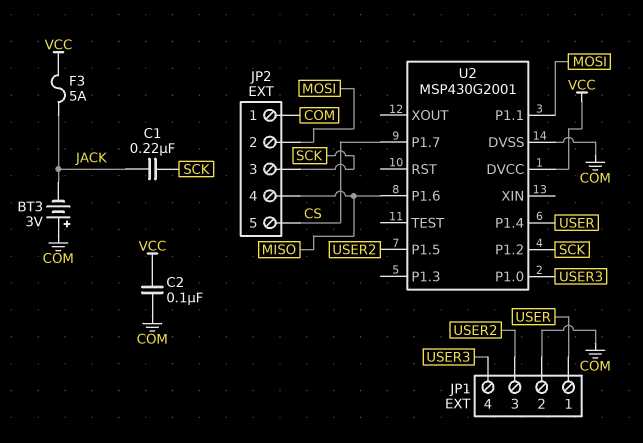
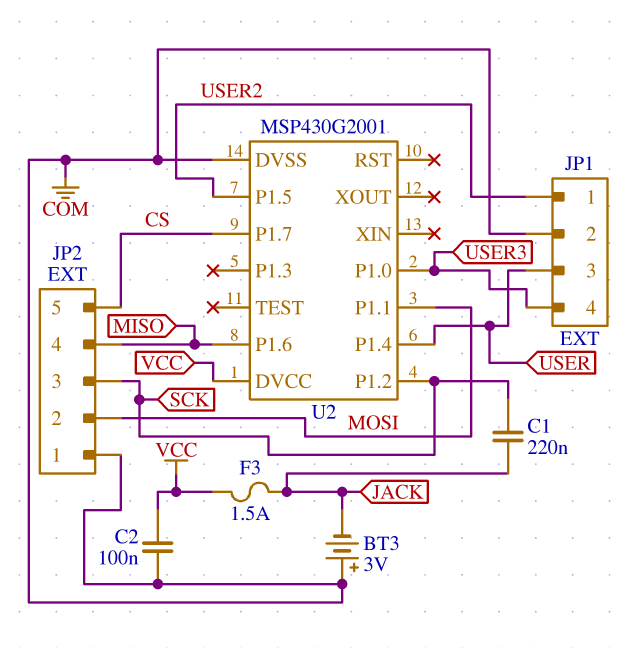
F3: 5A (JACK, VCC) -> 1.5A (JACK, VCC)
JP1 pin 1: USER -> USER2
JP1 pin 3: USER2 -> USER

